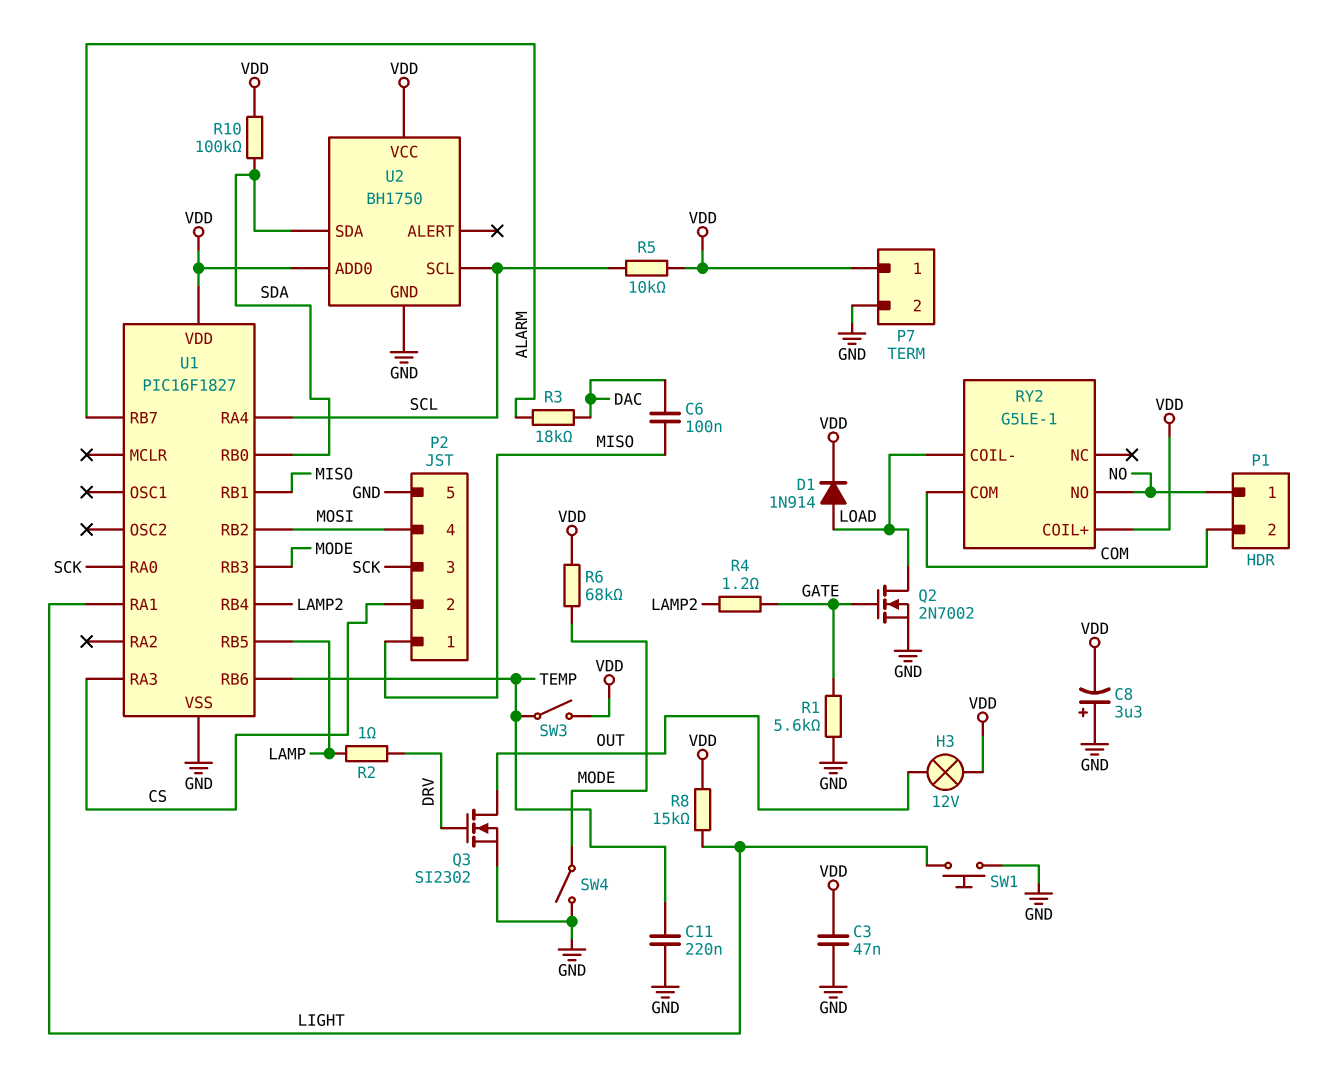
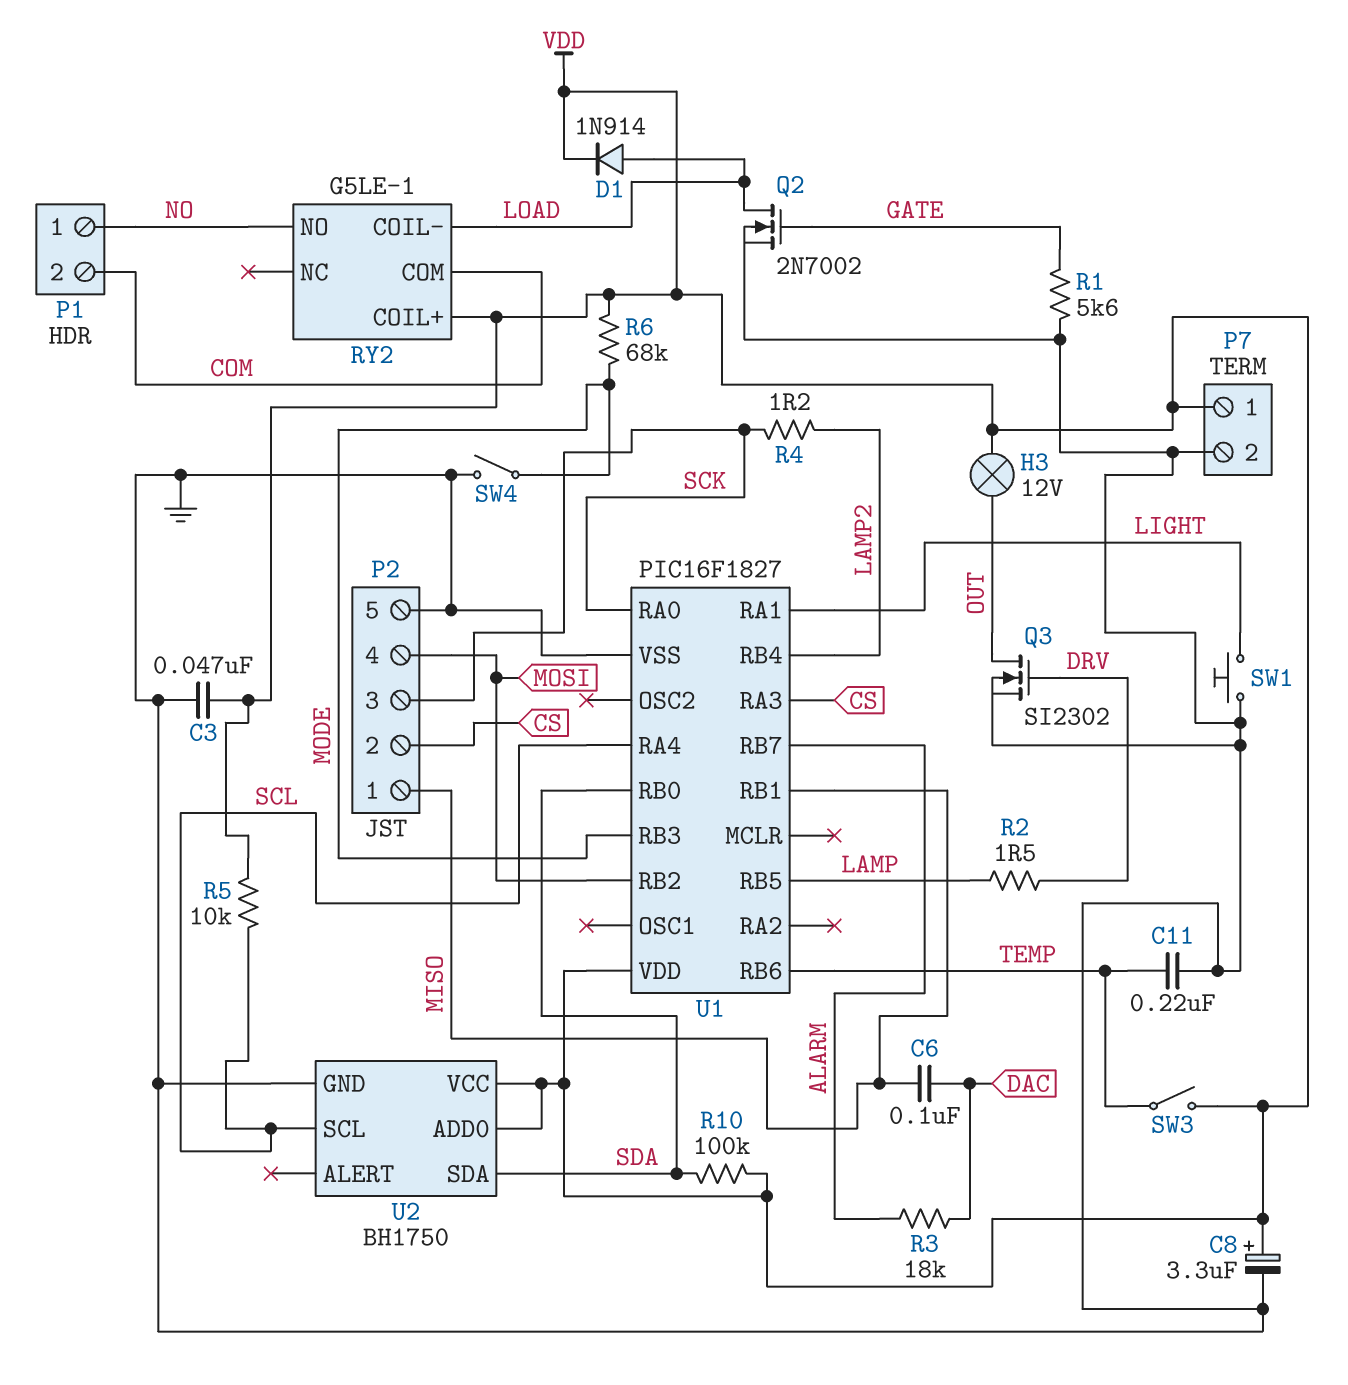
C8: 3.3uF (plus GND, minus VDD) -> 3.3uF (plus VDD, minus GND)
R2: 1 (DRV, LAMP) -> 1.5 (DRV, LAMP)
R4: 1.2 (GATE, LAMP2) -> 1.2 (LAMP2, SCK)
R8: 15k (LIGHT, VDD) -> none

